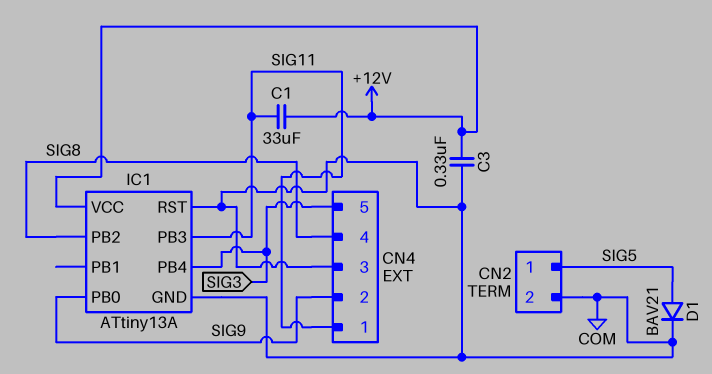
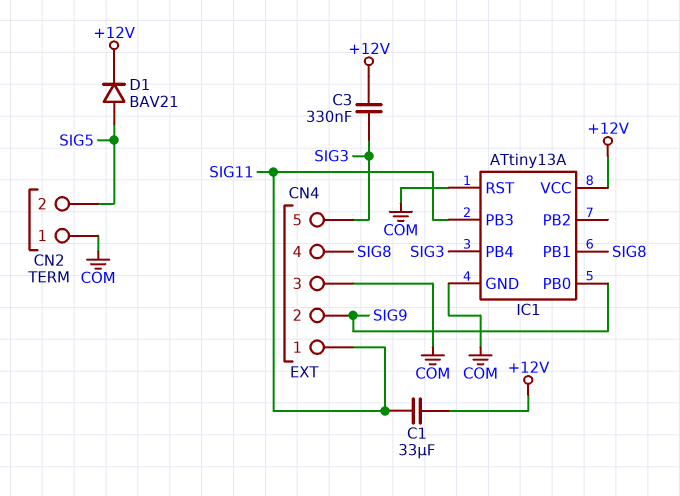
C3: 330nF (+12V, COM) -> 330nF (+12V, SIG3)
CN2 pin 1: SIG5 -> COM
CN2 pin 2: COM -> SIG5
D1: diode BAV21 (A SIG5, K COM) -> diode BAV21 (A SIG5, K +12V)
IC1 pin PB1: none -> SIG8
IC1 pin PB2: SIG8 -> none

